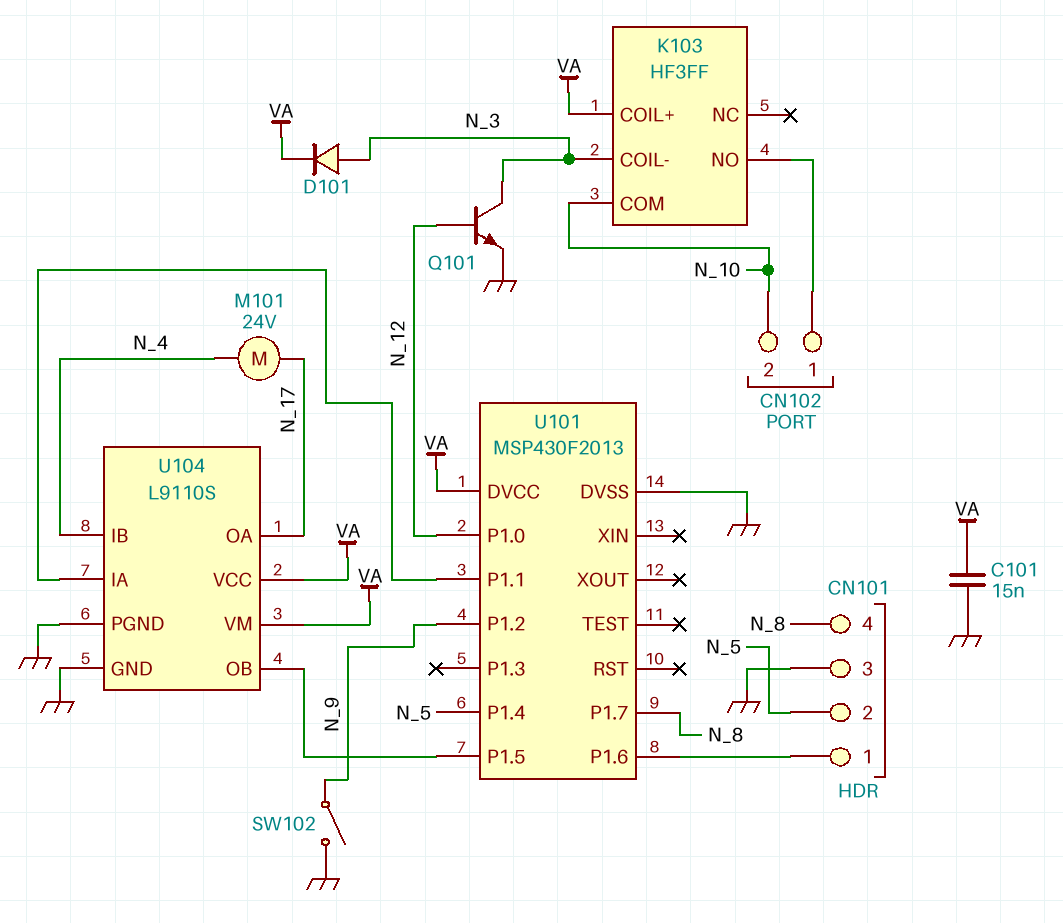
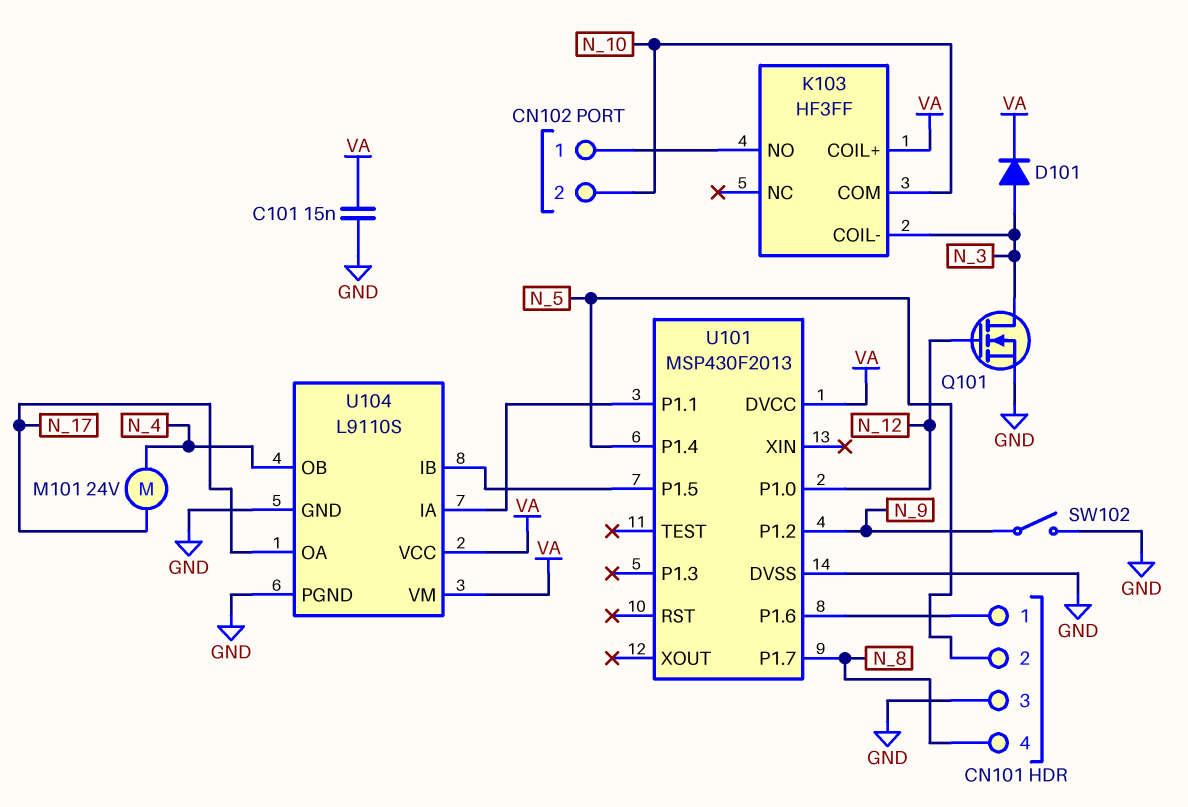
Q101: NPN (B N_12, C N_3, E GND) -> NMOS (G N_12, D N_3, S GND)
U104 pin IB: N_4 -> U101/P1.5
U104 pin OB: U101/P1.5 -> N_4

